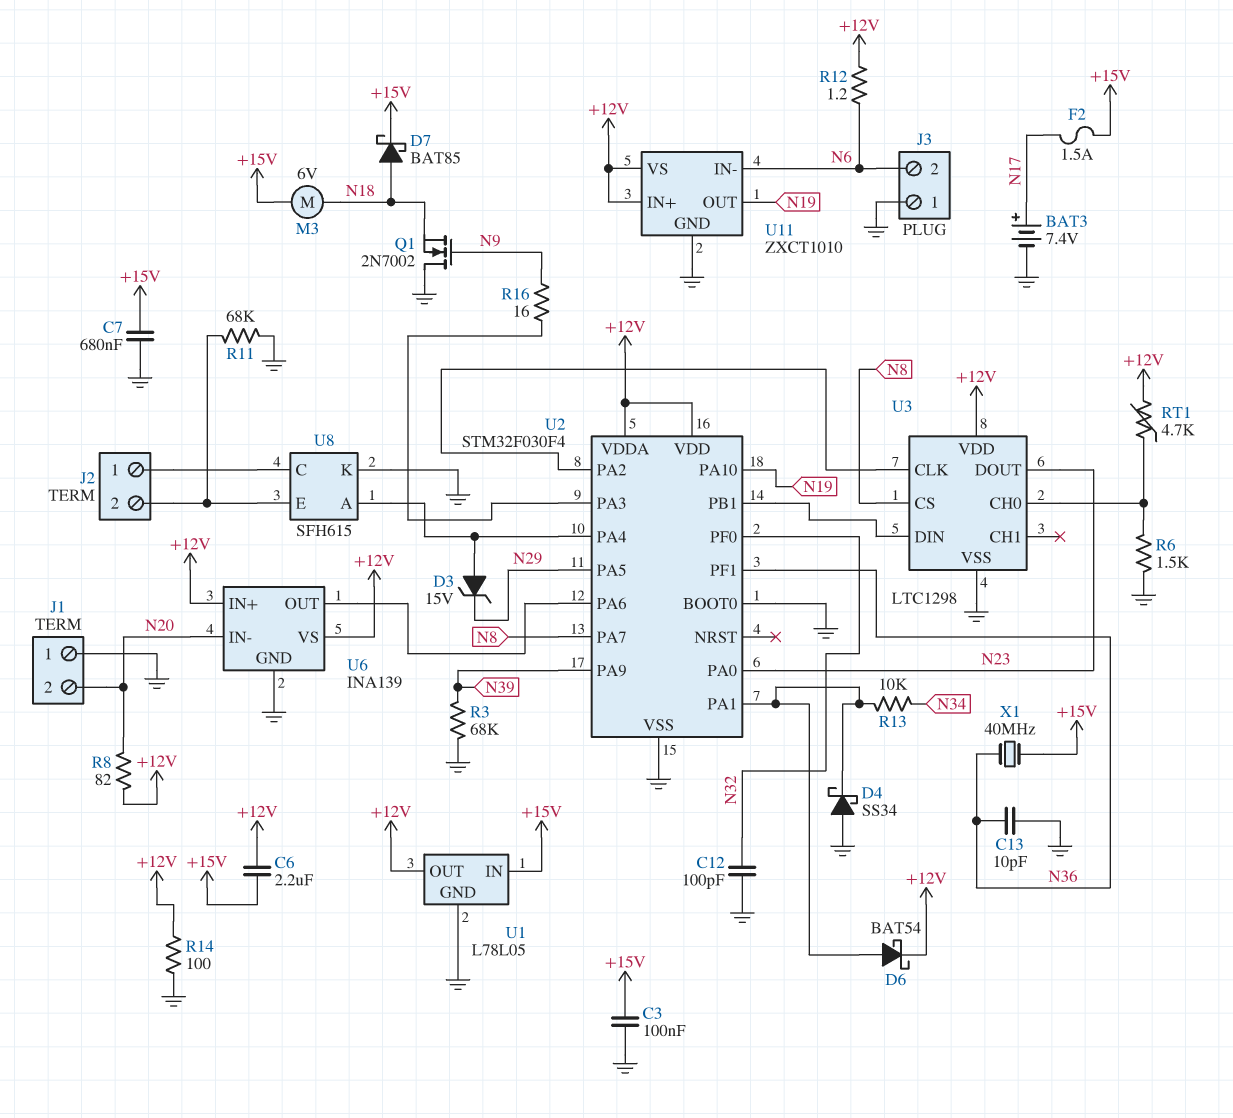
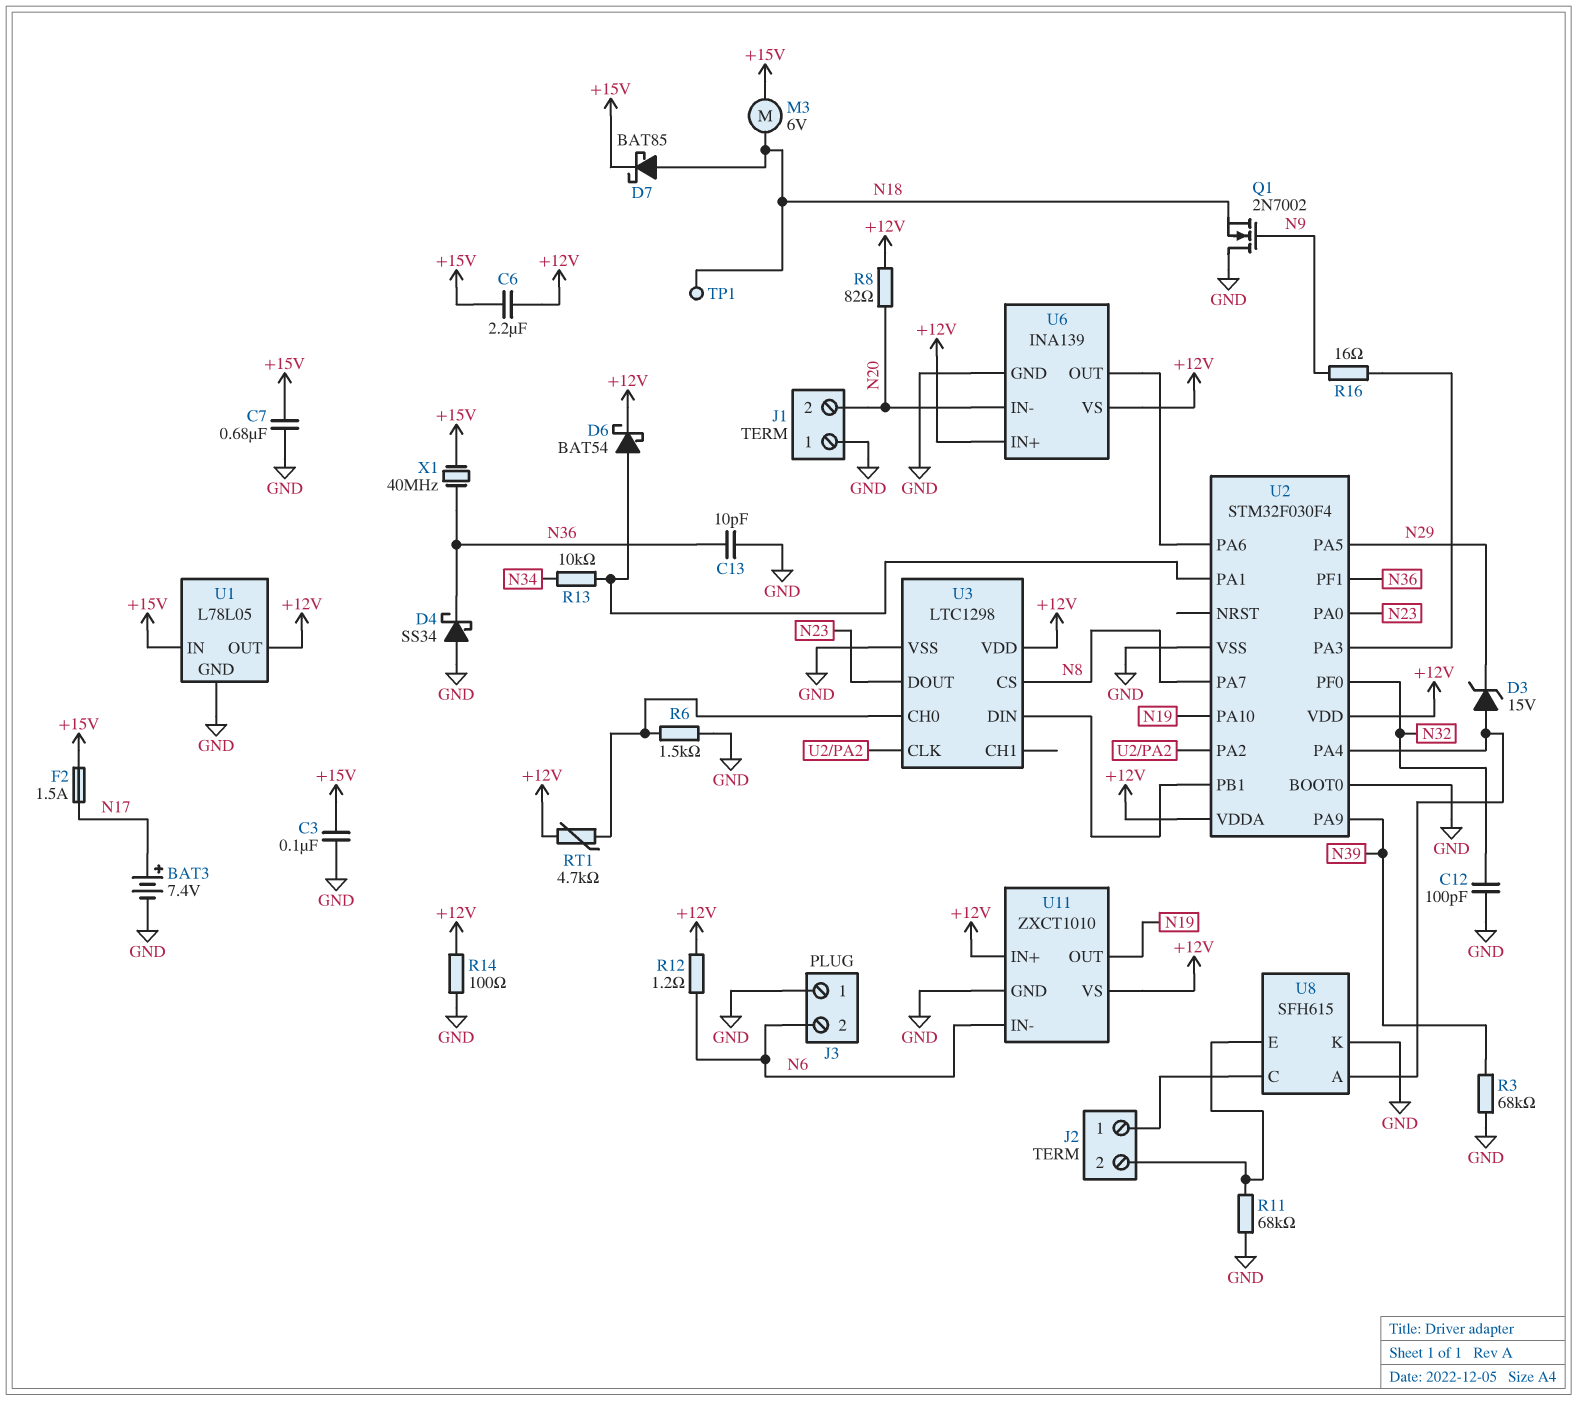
D4: schottky SS34 (A GND, K U2/PA1) -> schottky SS34 (A GND, K N36)
TP1: none -> test point (N18)

